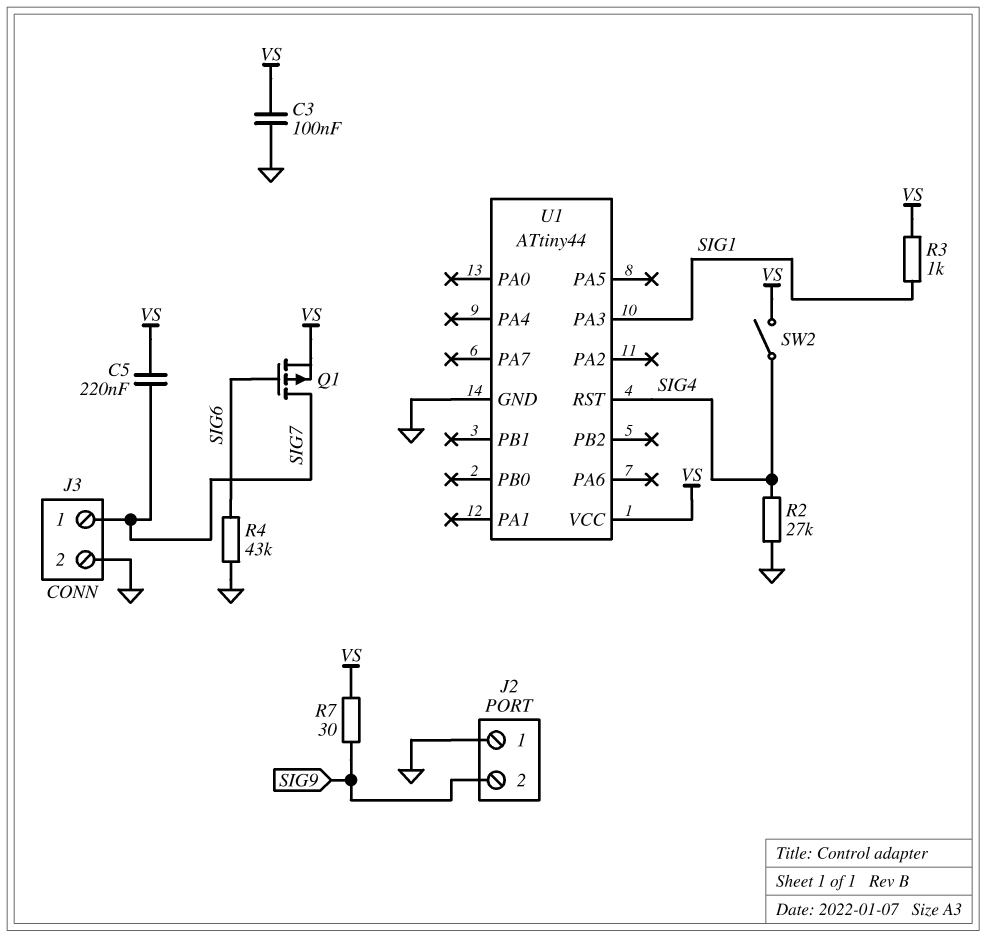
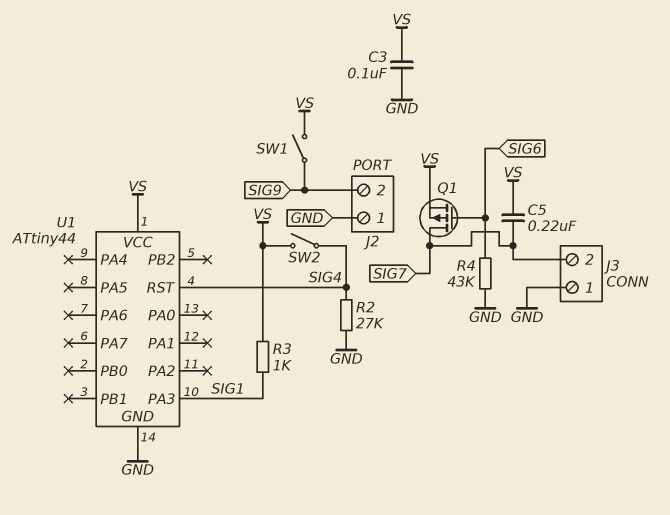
J3 pin 1: SIG7 -> GND
J3 pin 2: GND -> SIG7
R7: 30 (SIG9, VS) -> none
SW1: none -> switch (SIG9, VS)

